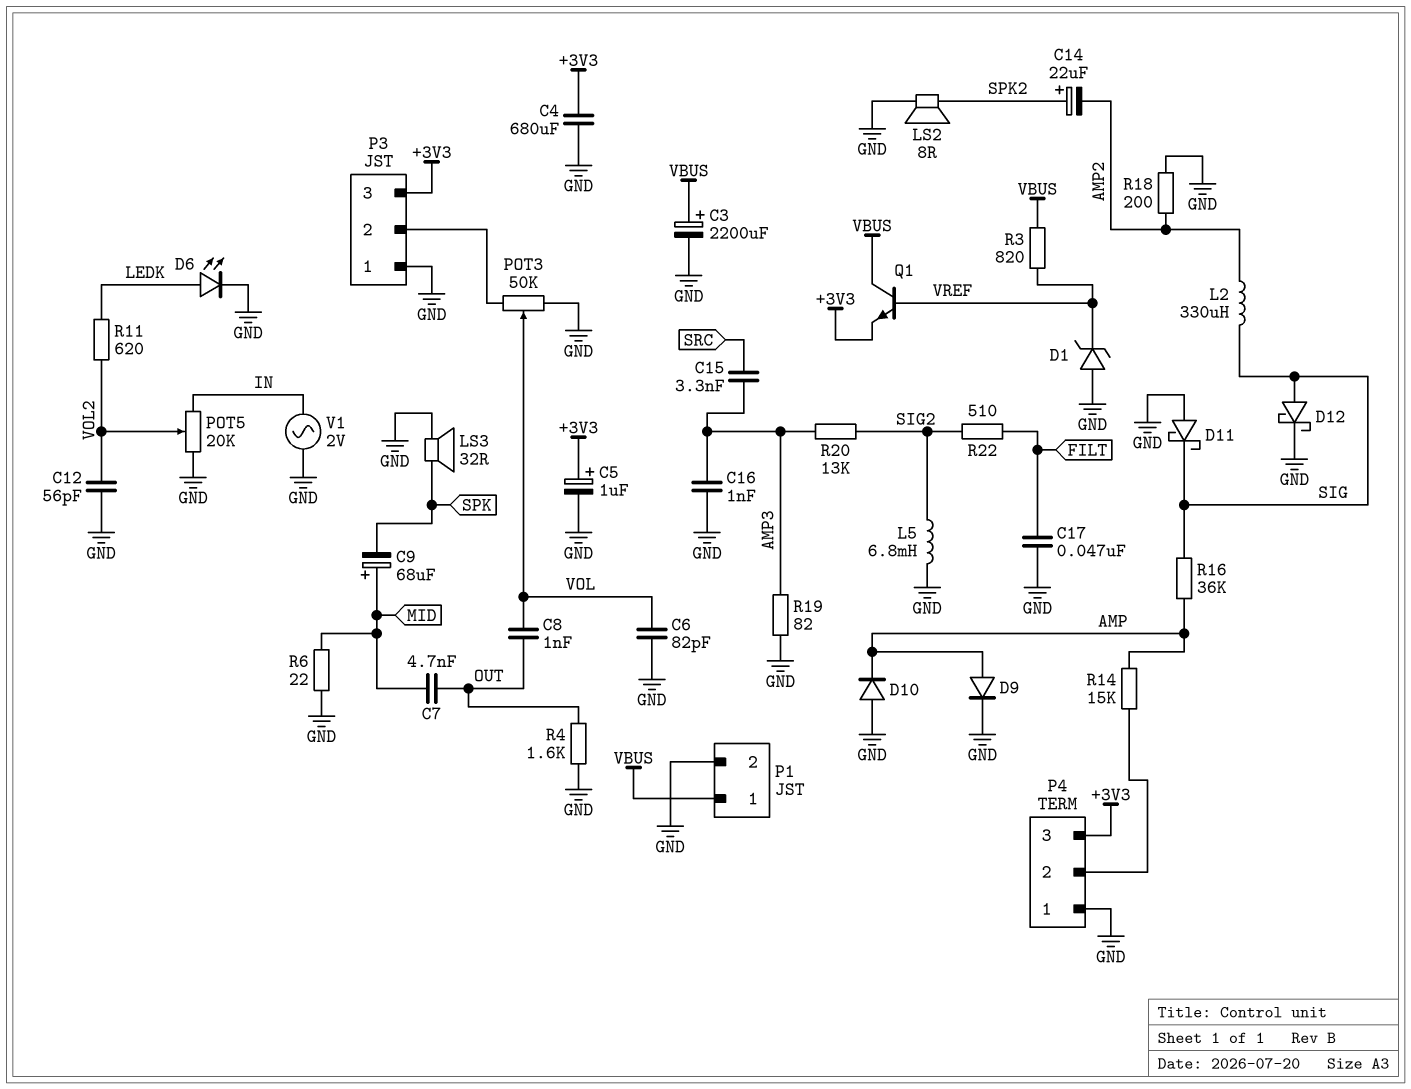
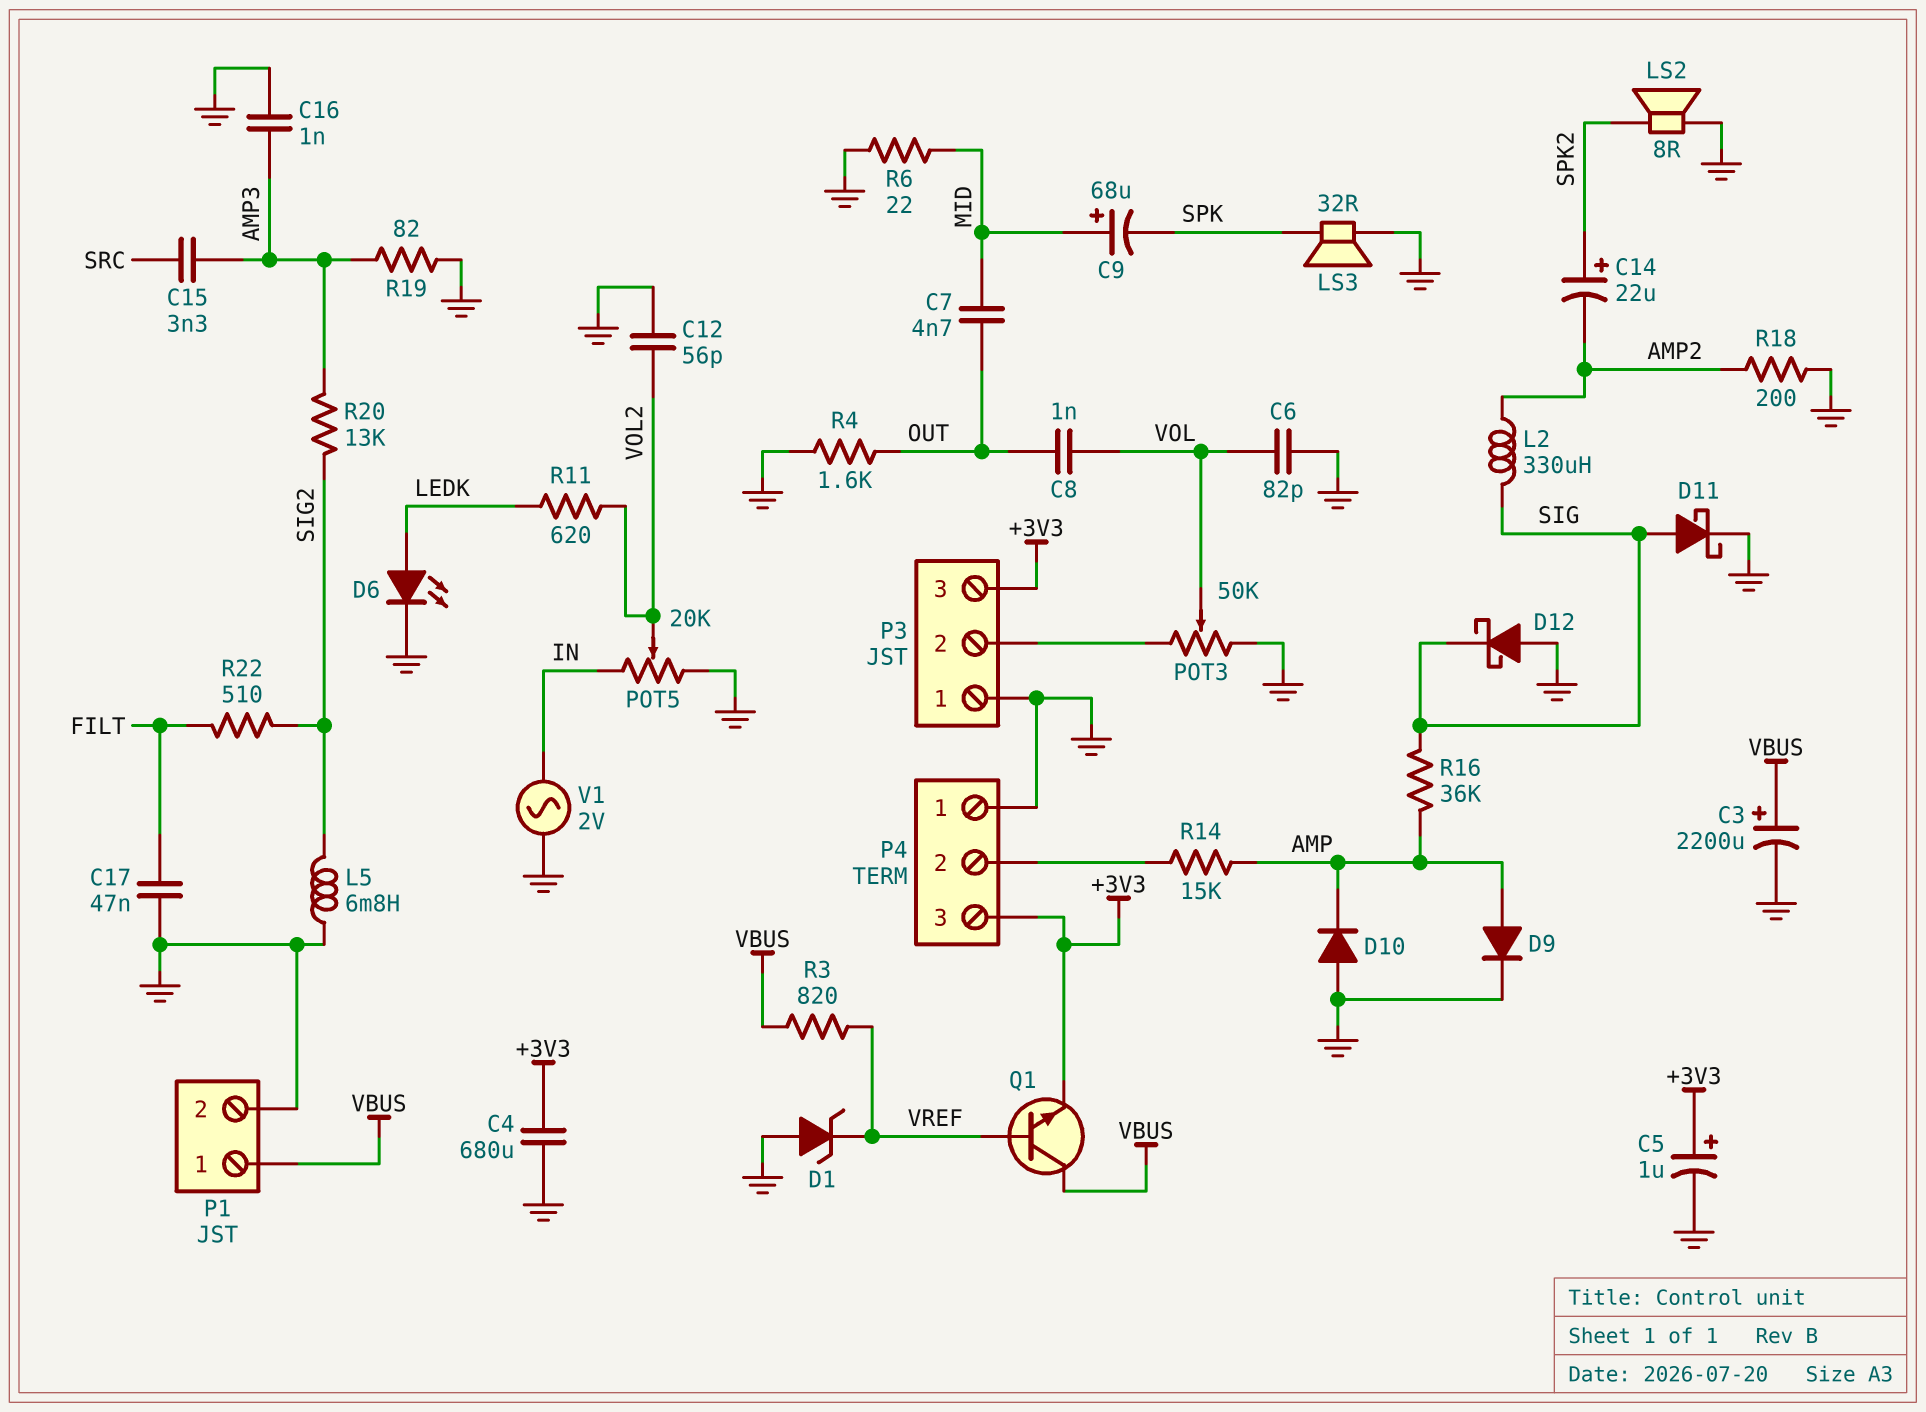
D11: schottky (A GND, K SIG) -> schottky (A SIG, K GND)
D12: schottky (A SIG, K GND) -> schottky (A GND, K SIG)

